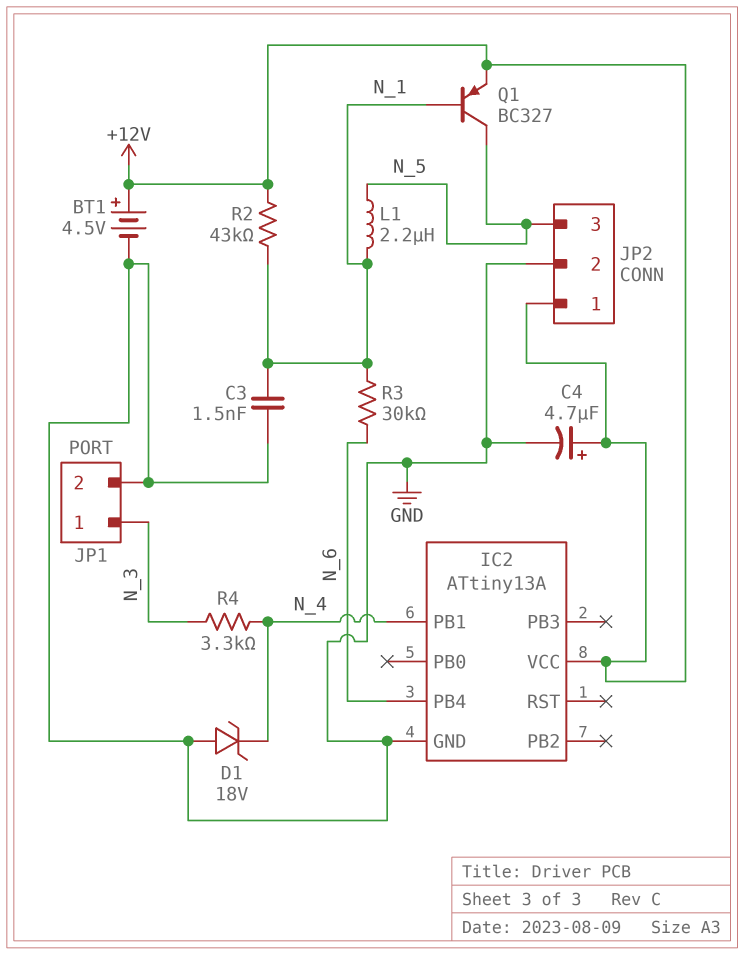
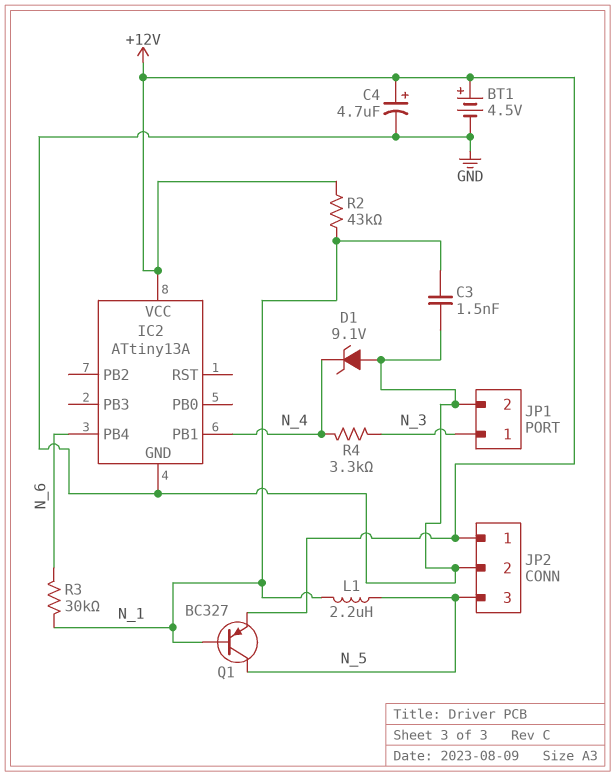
D1: zener 18V (A GND, K N_4) -> zener 9.1V (A GND, K N_4)

